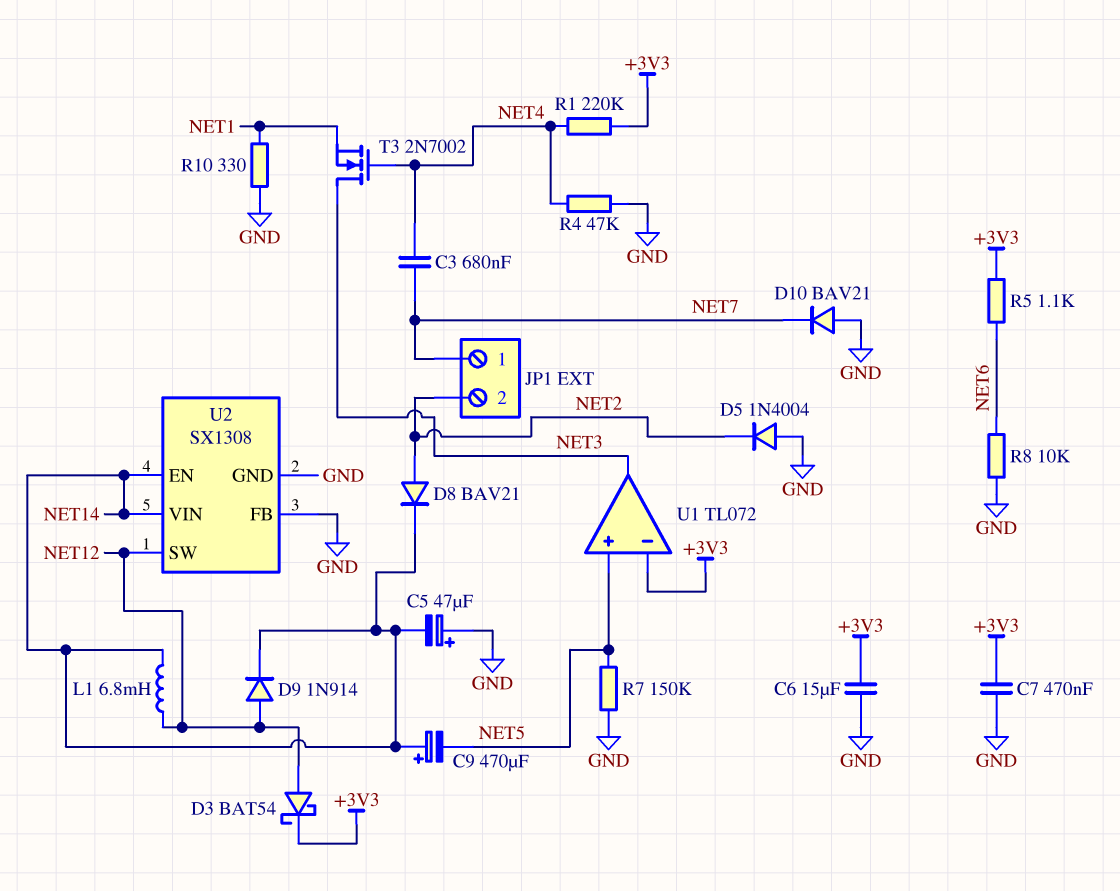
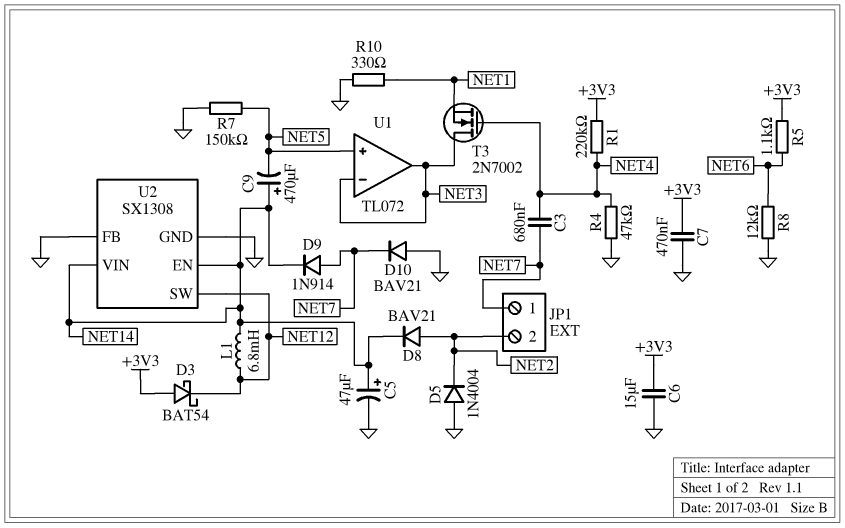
C5: 47uF (plus GND, minus NET14) -> 47uF (plus NET14, minus GND)
D3: schottky BAT54 (A NET12, K +3V3) -> schottky BAT54 (A +3V3, K NET12)
D9: diode 1N914 (A NET12, K NET14) -> diode 1N914 (A NET7, K NET14)
R8: 10k (GND, NET6) -> 12k (GND, NET6)
U1 pin in-: +3V3 -> NET3

